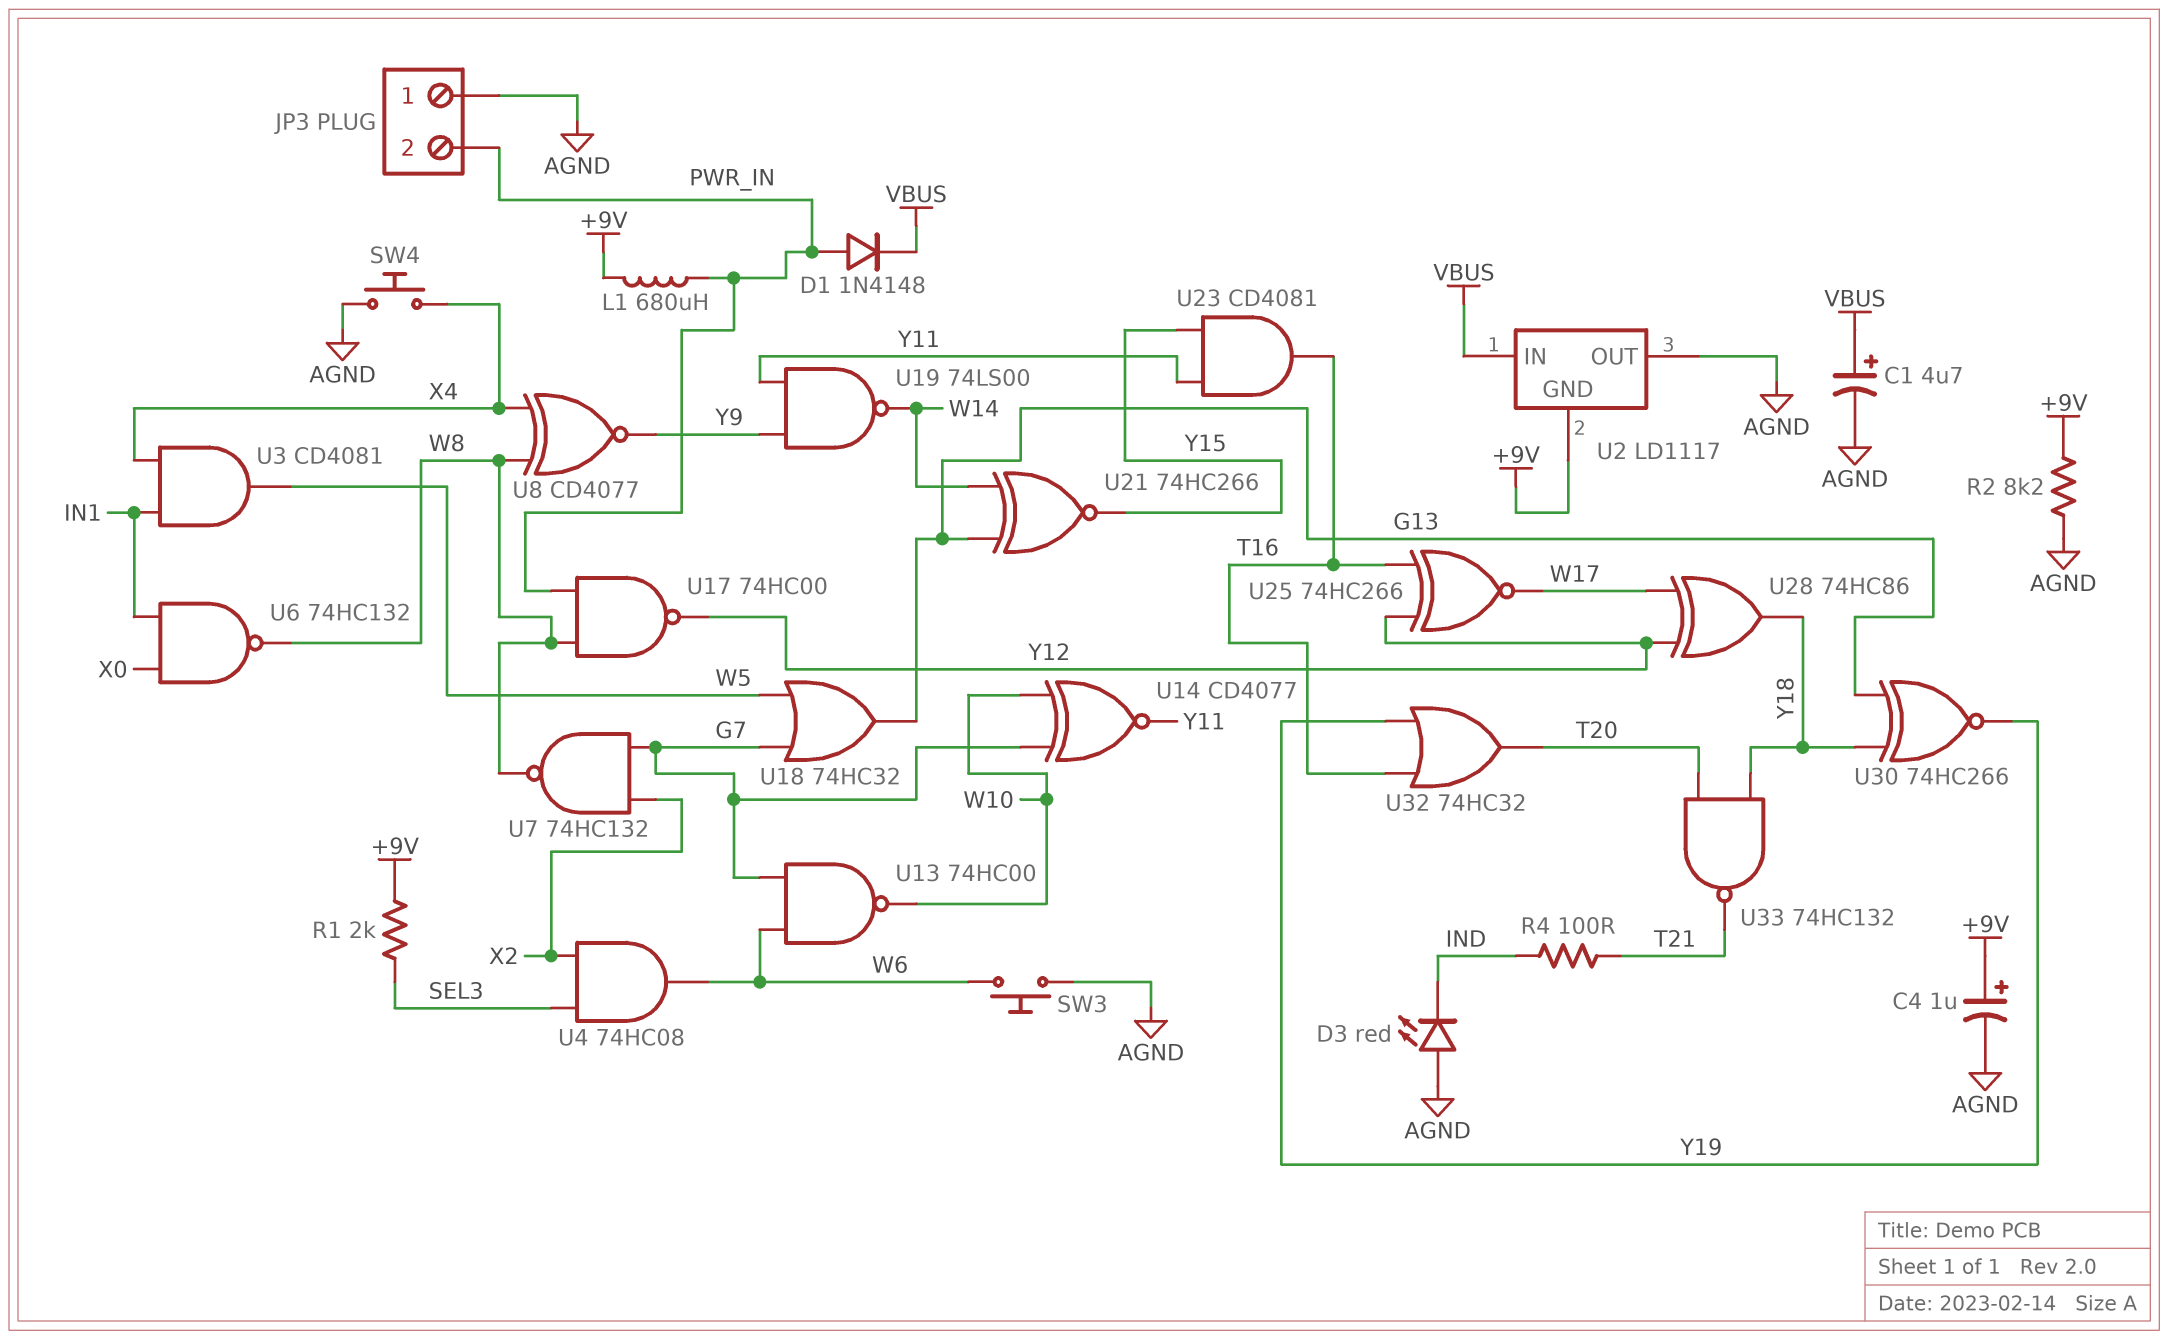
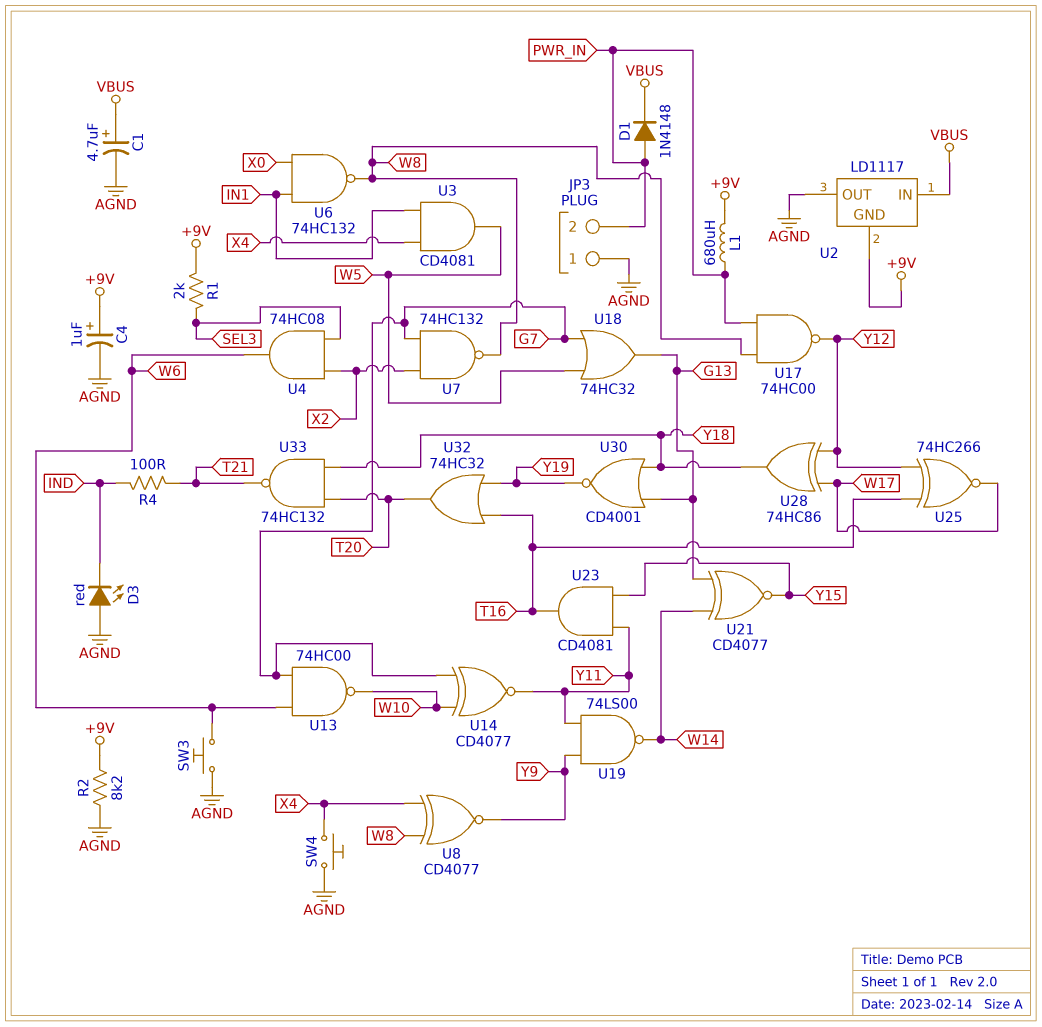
U21: XNOR 74HC266 (in G13, in W14, out Y15) -> XNOR CD4077 (in G13, in W14, out Y15)
U30: XNOR 74HC266 (in G13, in Y18, out Y19) -> NOR CD4001 (in G13, in Y18, out Y19)

